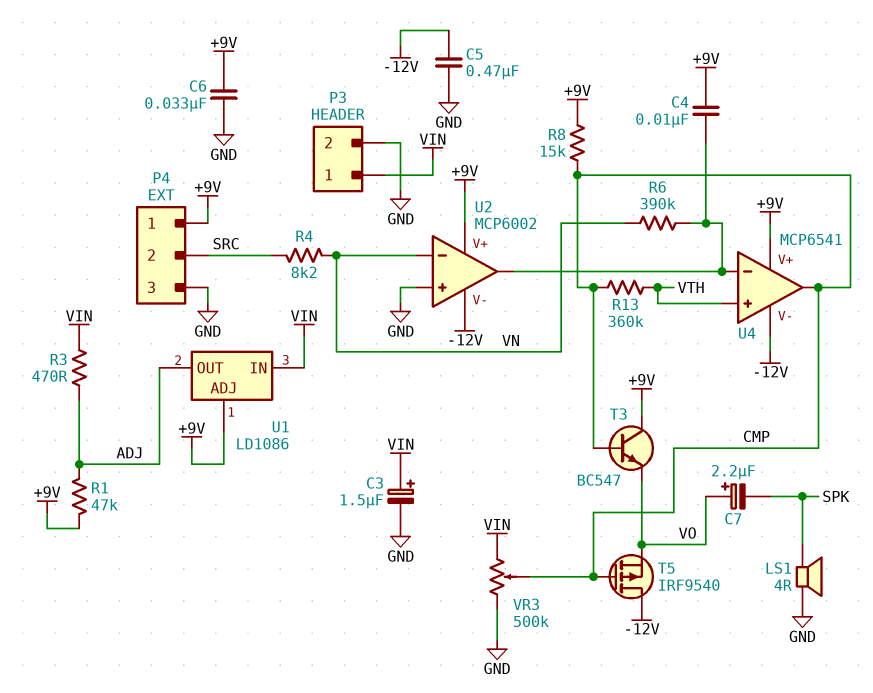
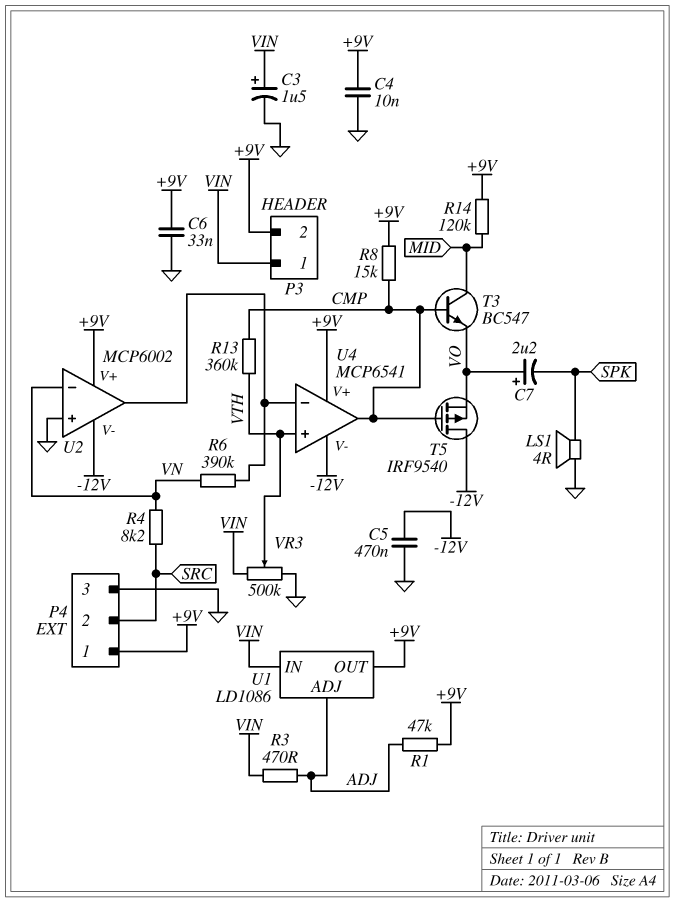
C4: 10nF (+9V, U2/out) -> 10nF (+9V, GND)
P3 pin 2: GND -> +9V
R14: none -> 120k (+9V, MID)
T3: NPN BC547 (B CMP, C +9V, E VO) -> NPN BC547 (B CMP, C MID, E VO)
U1 pin ADJ: +9V -> ADJ
U1 pin OUT: ADJ -> +9V
VR3: 500k (GND, VIN, wiper CMP) -> 500k (GND, VIN, wiper VTH)

